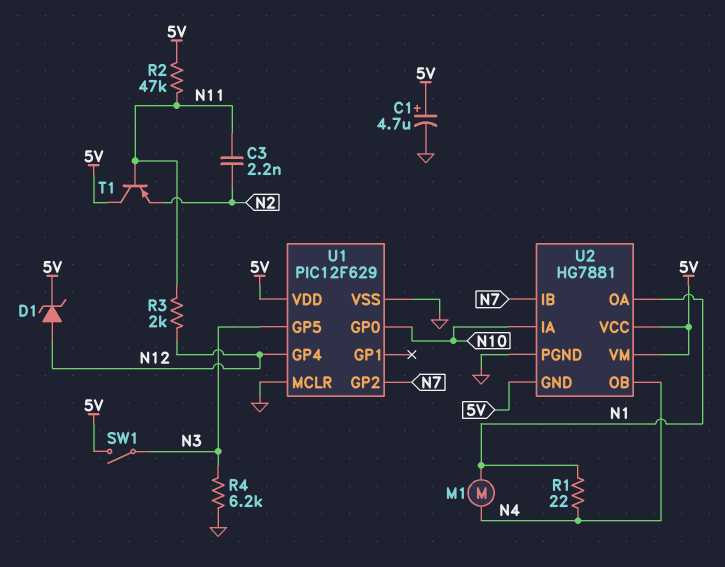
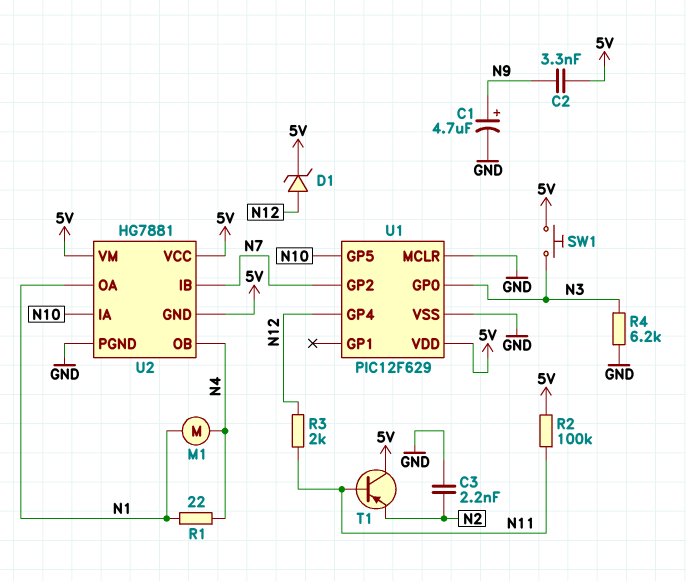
C1: 4.7uF (plus 5V, minus GND) -> 4.7uF (plus N9, minus GND)
C2: none -> 3.3nF (5V, N9)
C3: 2.2nF (N2, N11) -> 2.2nF (GND, N2)
R2: 47k (5V, N11) -> 100k (5V, N11)
SW1: switch (5V, N3) -> button (5V, N3)
U1 pin GP0: N10 -> N3
U1 pin GP5: N3 -> N10

